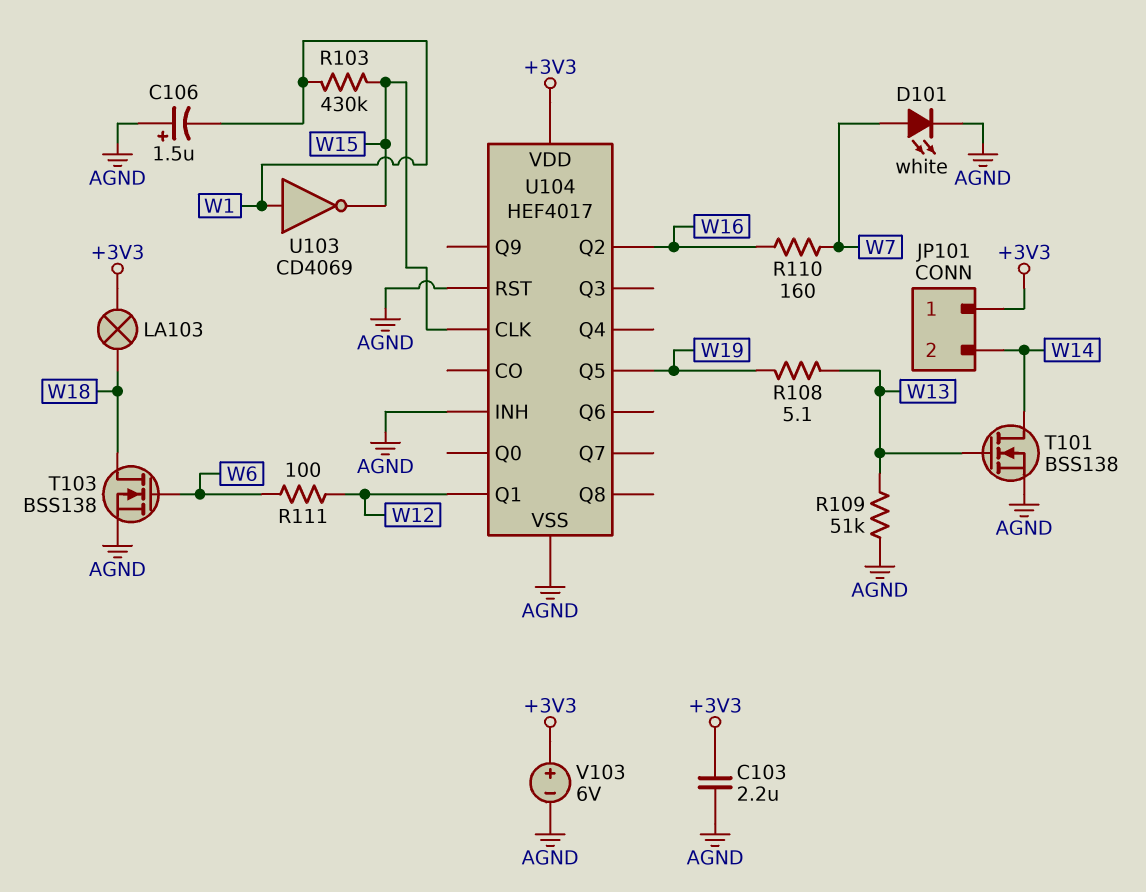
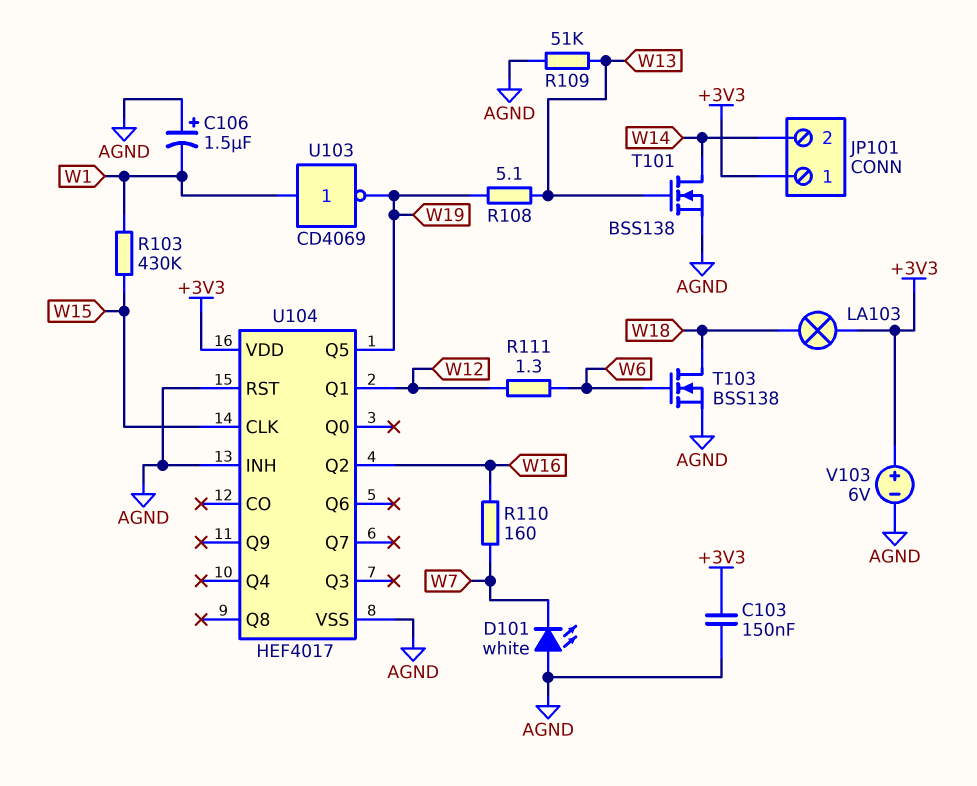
C103: 2.2uF (+3V3, AGND) -> 150nF (+3V3, AGND)
D101: LED white (A W7, K AGND) -> LED white (A AGND, K W7)
R111: 100 (W6, W12) -> 1.3 (W6, W12)
U103: NOT CD4069 (in W1, out W15) -> NOT CD4069 (in W1, out W19)

